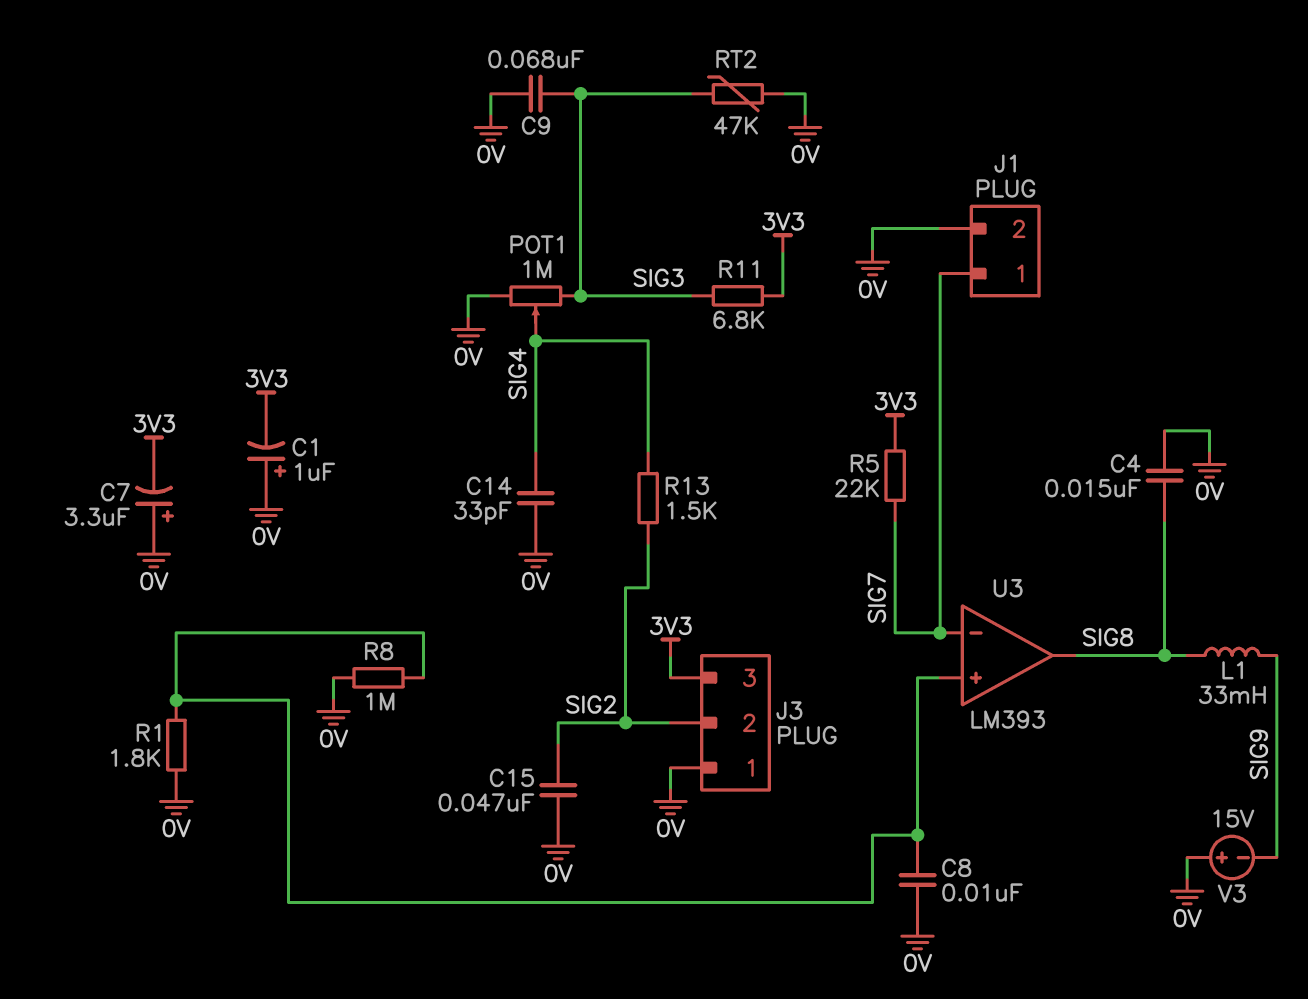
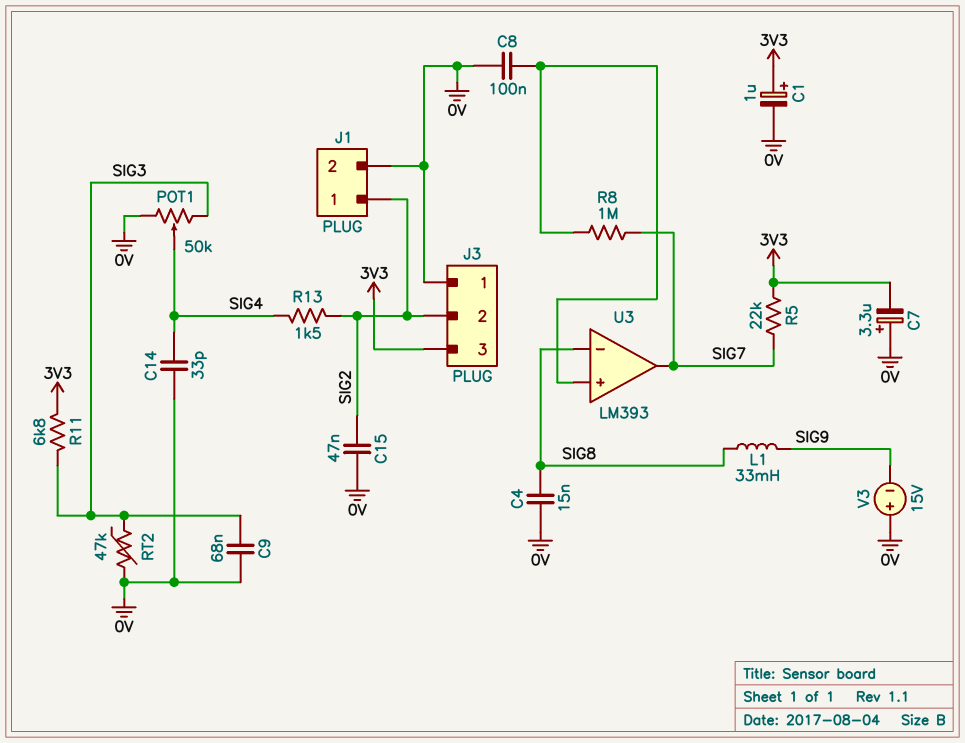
C1: 1uF (plus 0V, minus 3V3) -> 1uF (plus 3V3, minus 0V)
C8: 10nF (0V, U3/in+) -> 100nF (0V, U3/in+)
J1 pin 1: SIG7 -> SIG2
POT1: 1M (0V, SIG3, wiper SIG4) -> 50k (0V, SIG3, wiper SIG4)
R1: 1.8k (0V, U3/in+) -> none
R8: 1M (0V, U3/in+) -> 1M (SIG7, U3/in+)
U3 pin in-: SIG7 -> SIG8
U3 pin out: SIG8 -> SIG7

